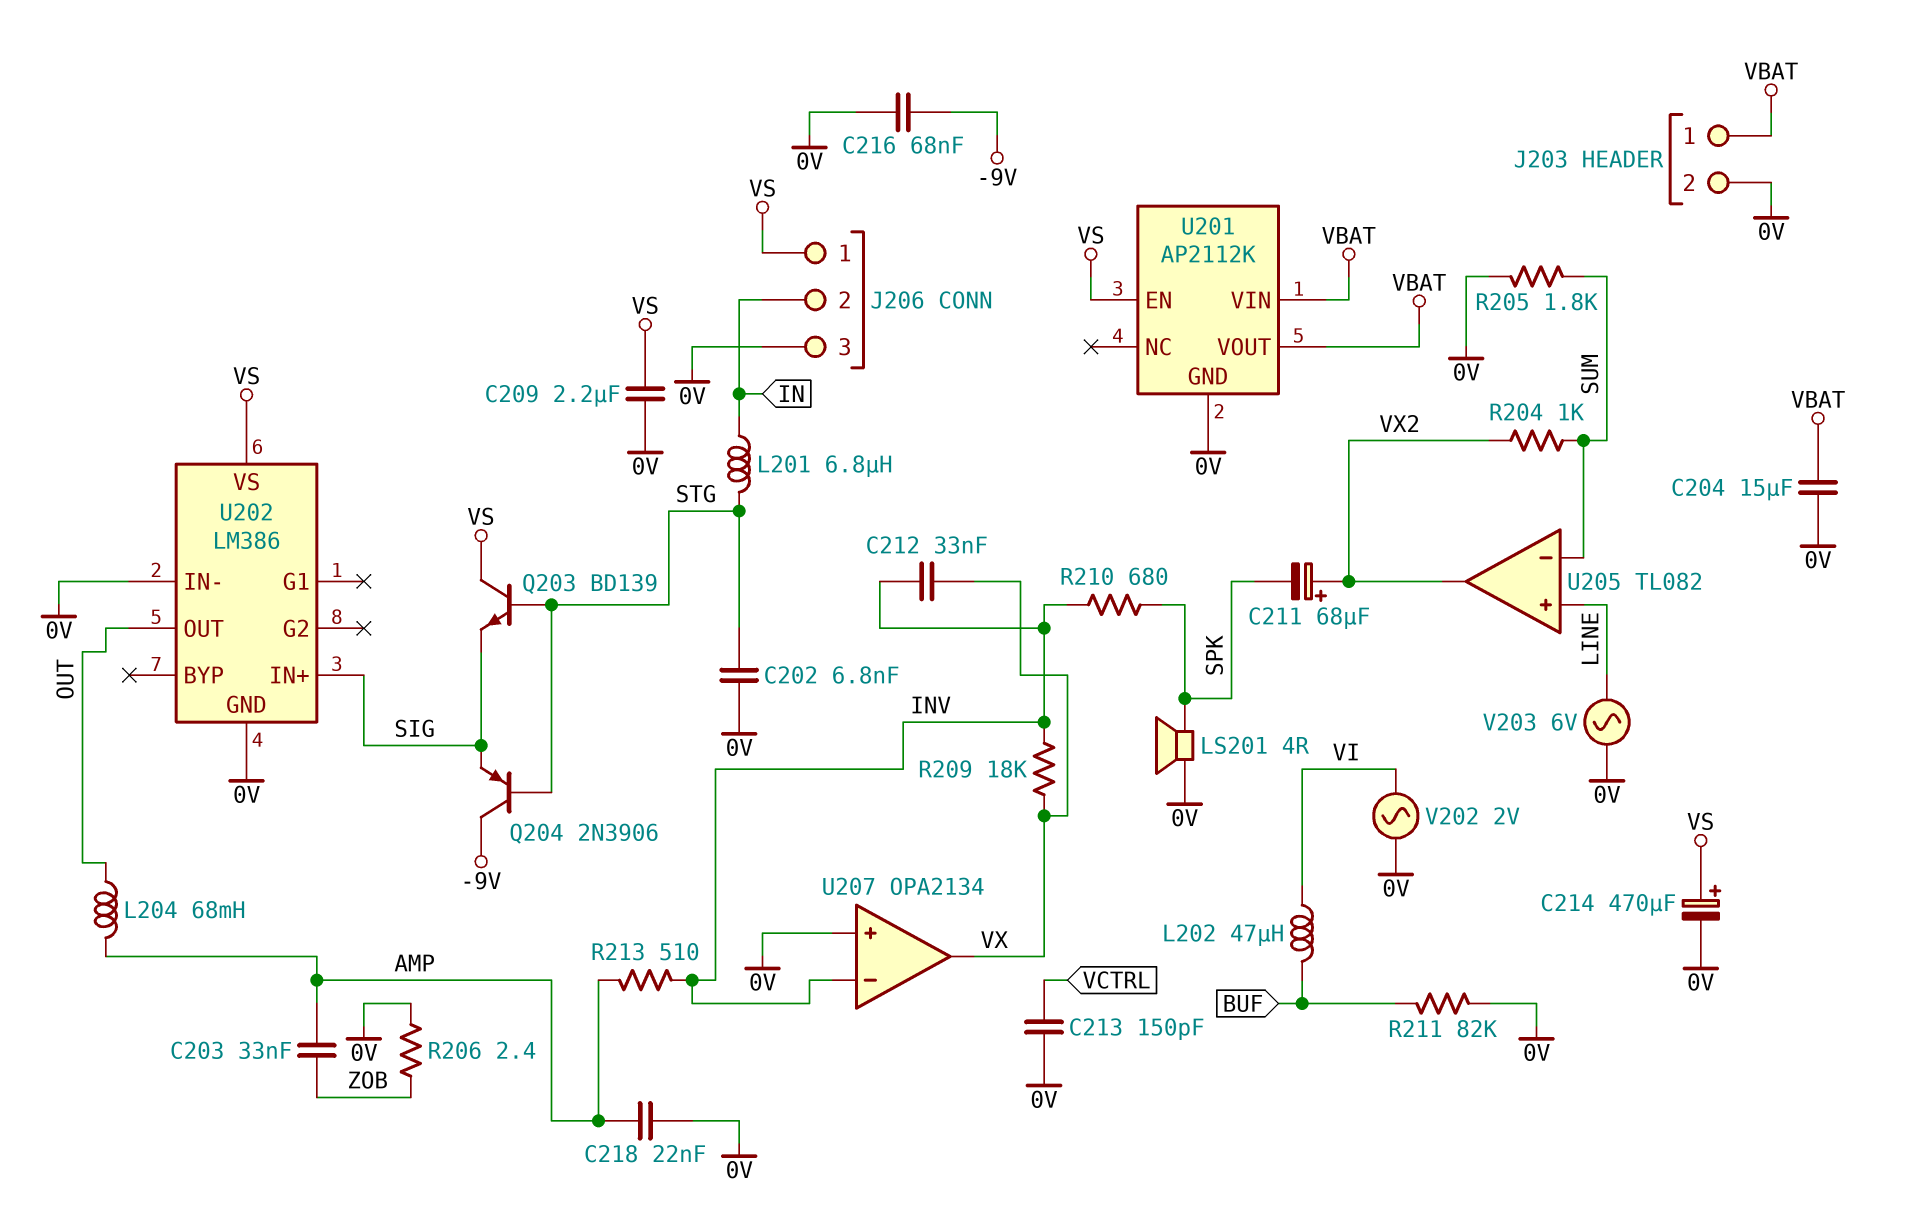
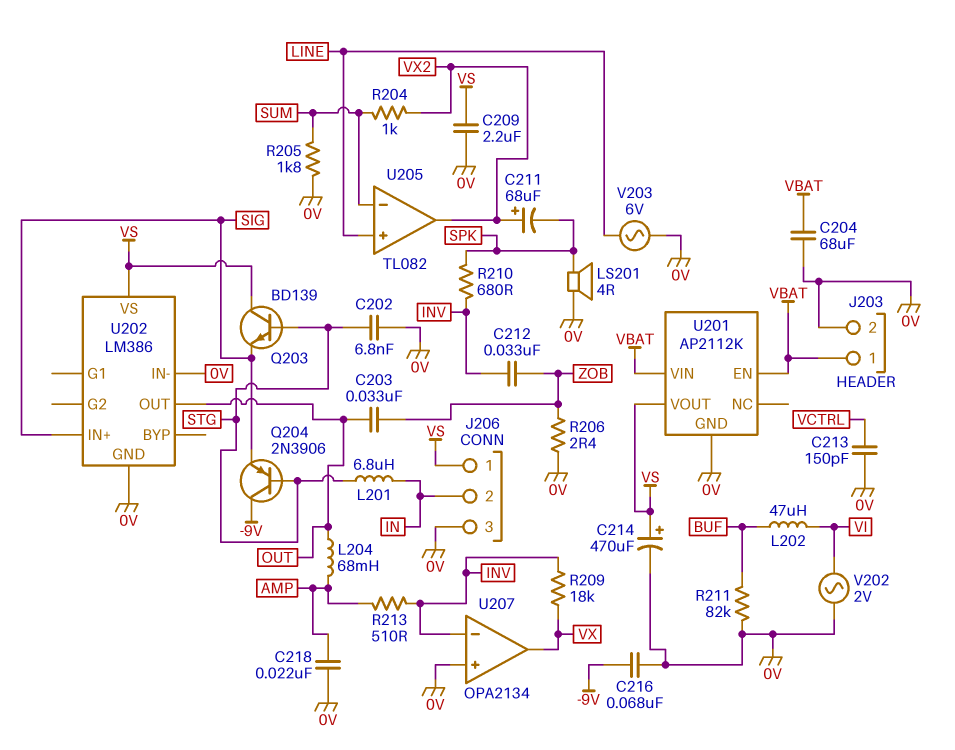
C203: 33nF (AMP, ZOB) -> 33nF (OUT, ZOB)
C204: 15uF (0V, VBAT) -> 68uF (0V, VBAT)
C212: 33nF (INV, VX) -> 33nF (INV, ZOB)
U201 pin EN: VS -> VBAT
U201 pin VOUT: VBAT -> VS

